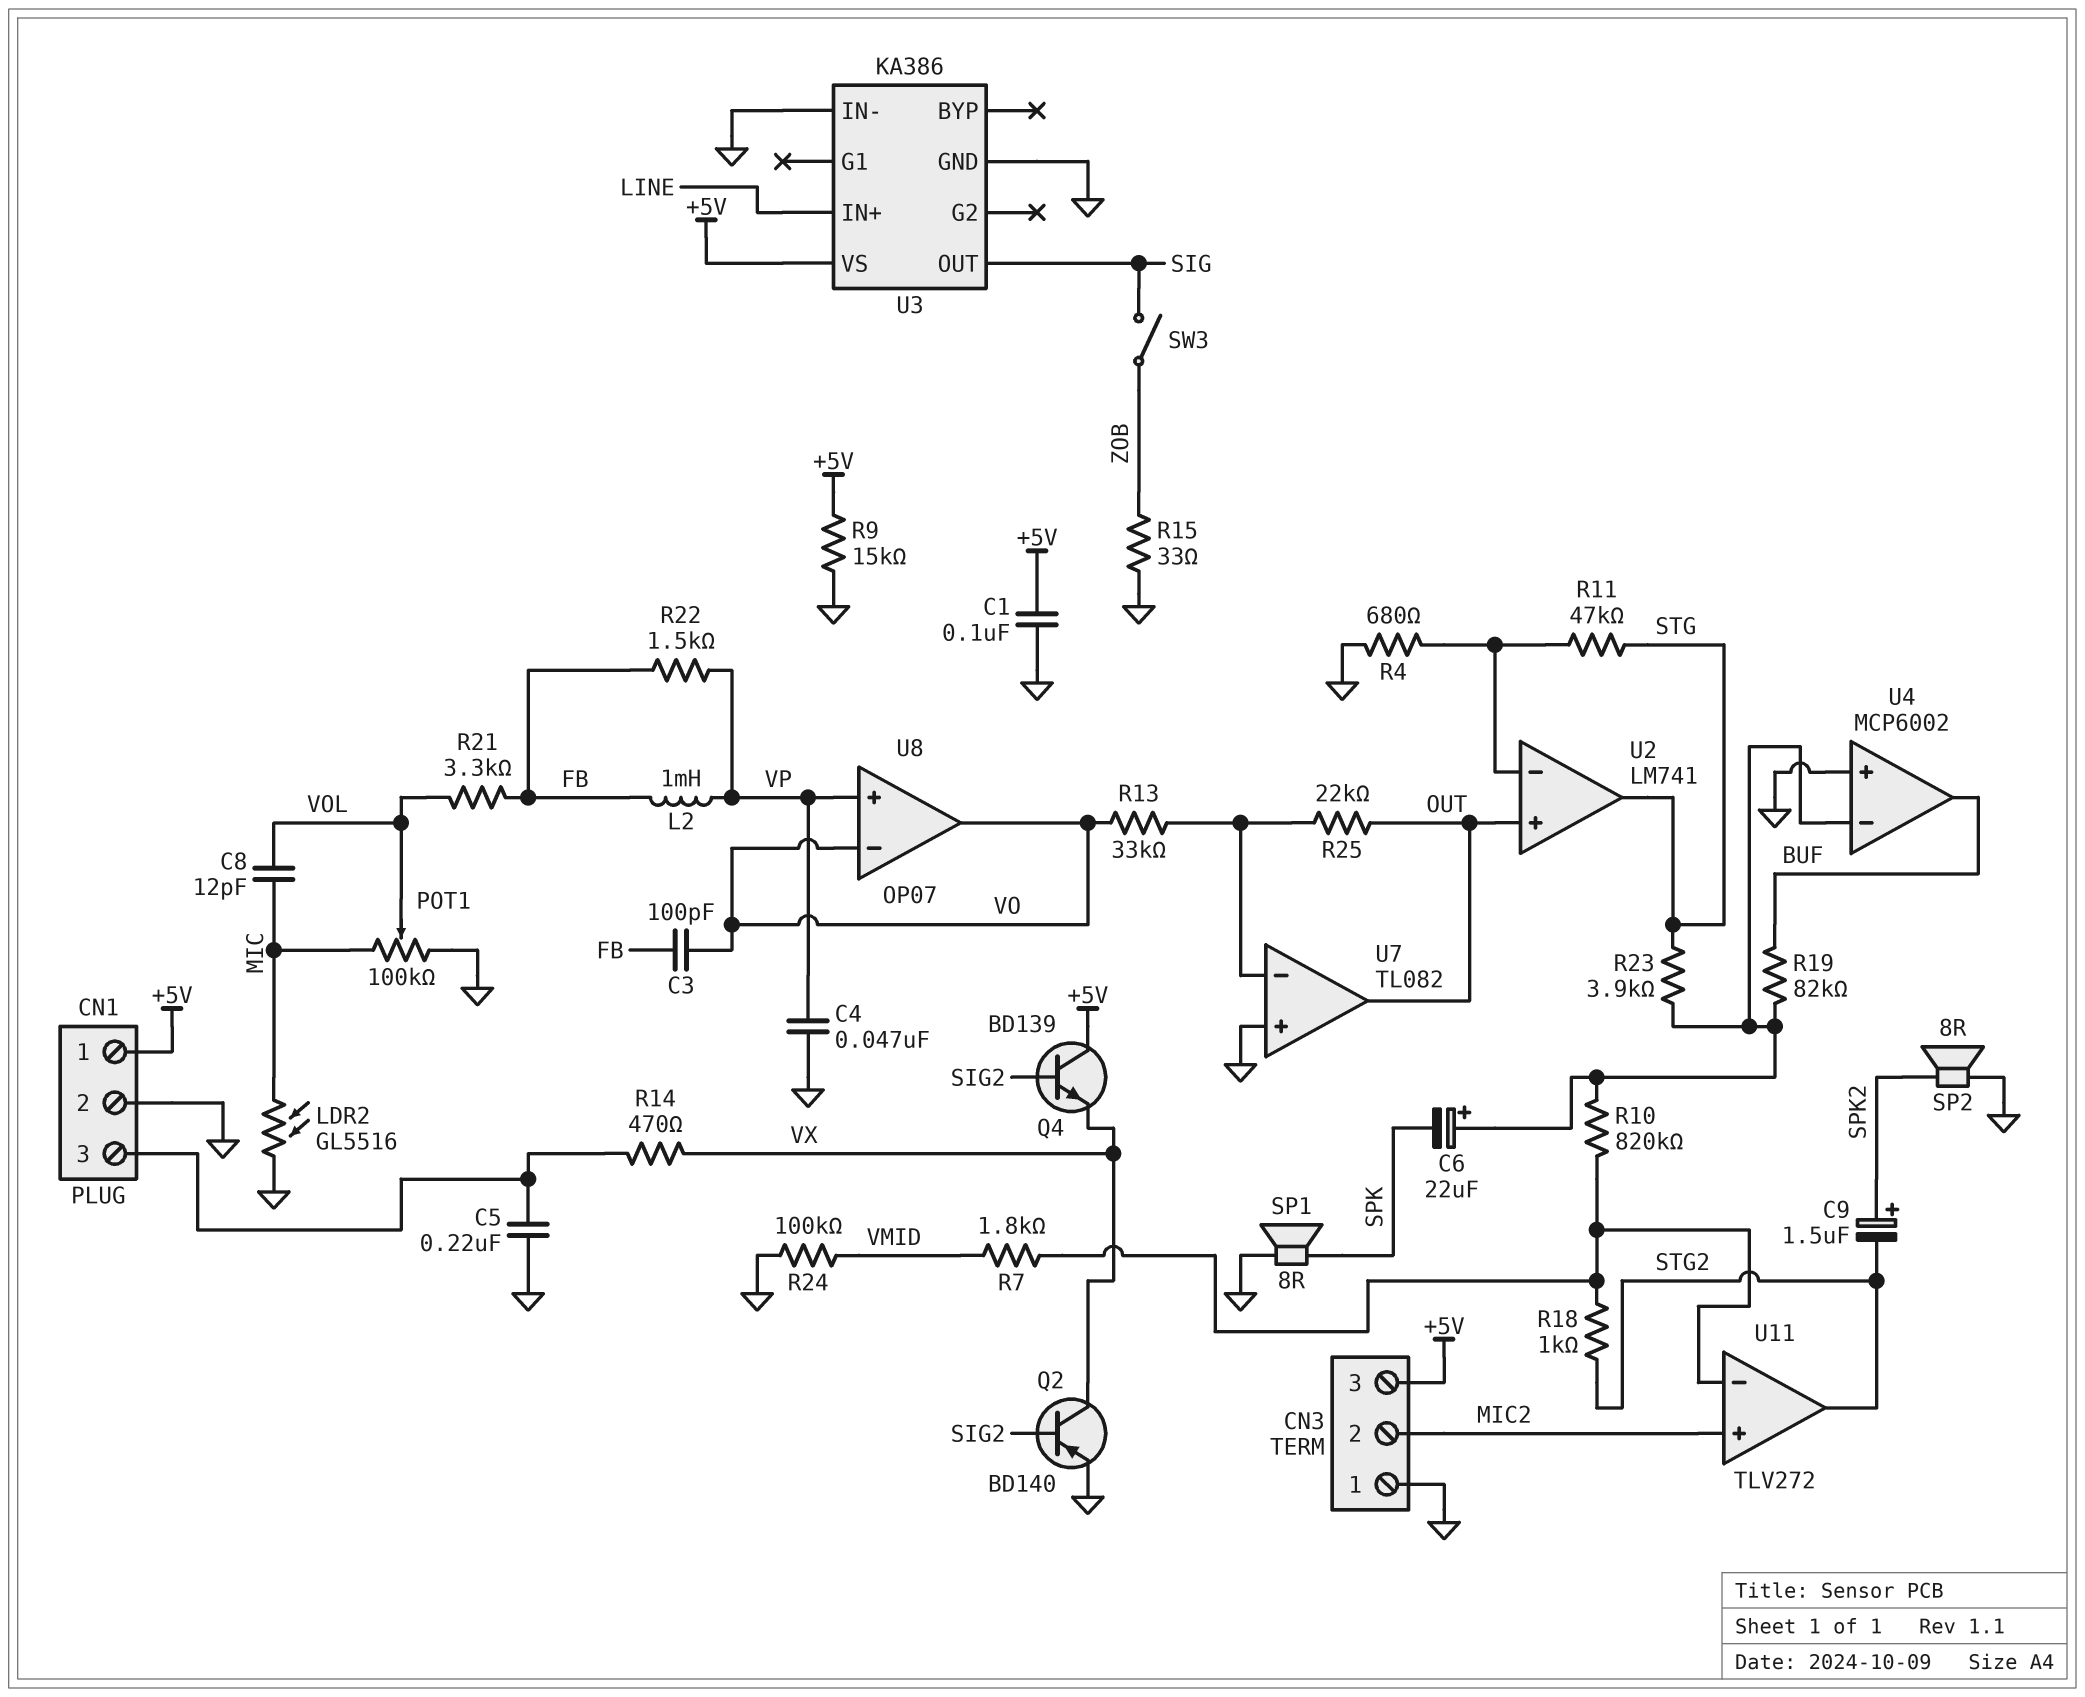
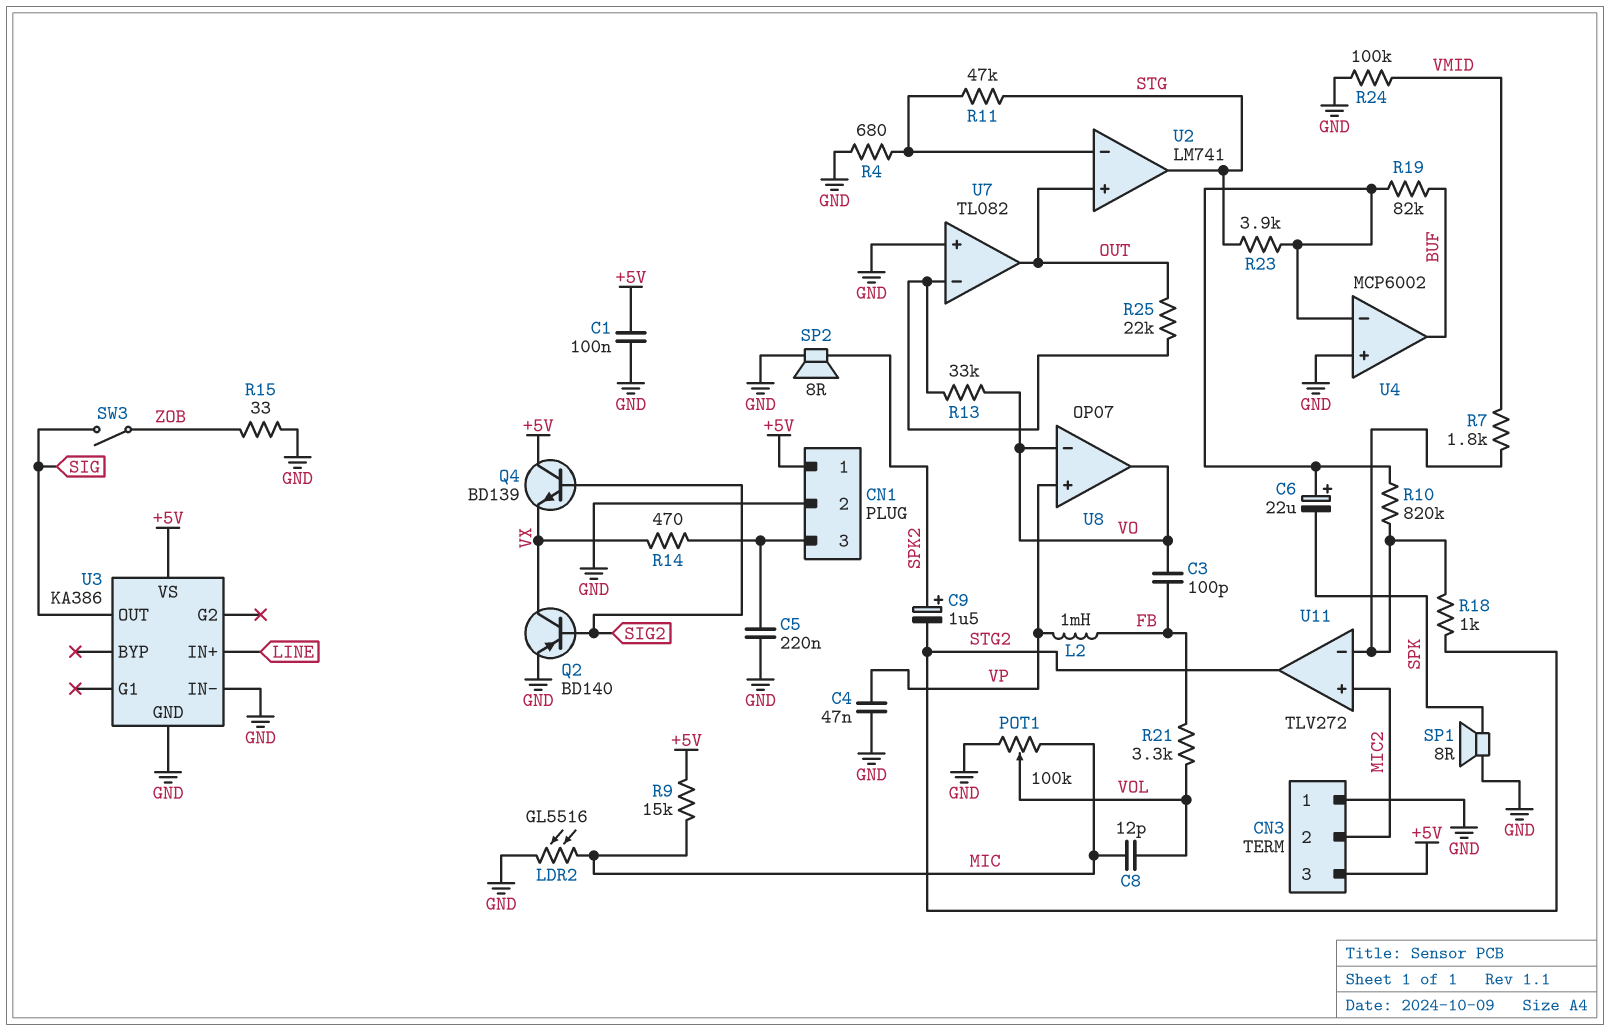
R9: 15k (+5V, GND) -> 15k (+5V, MIC)
R22: 1.5k (FB, VP) -> none

